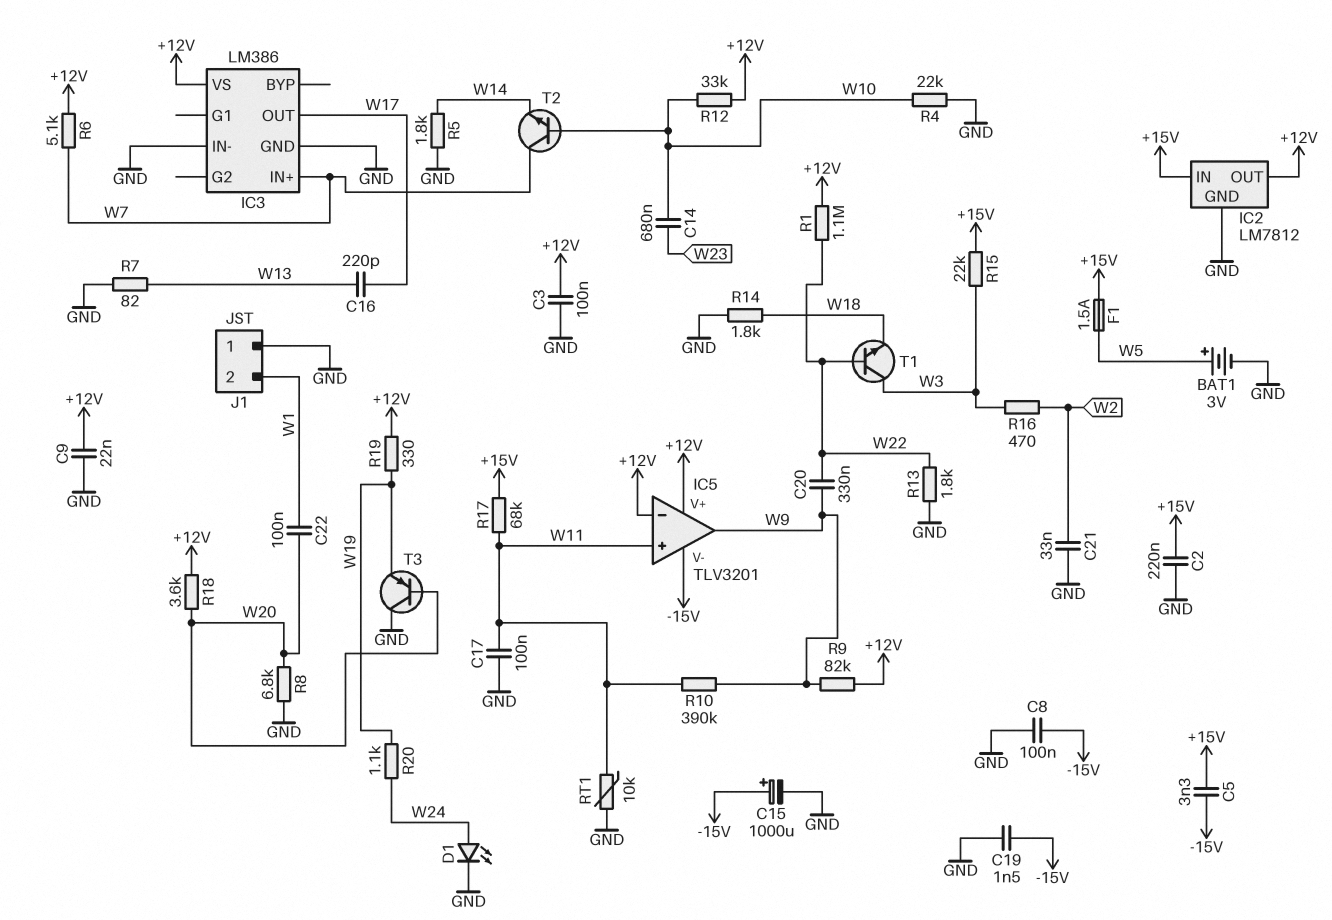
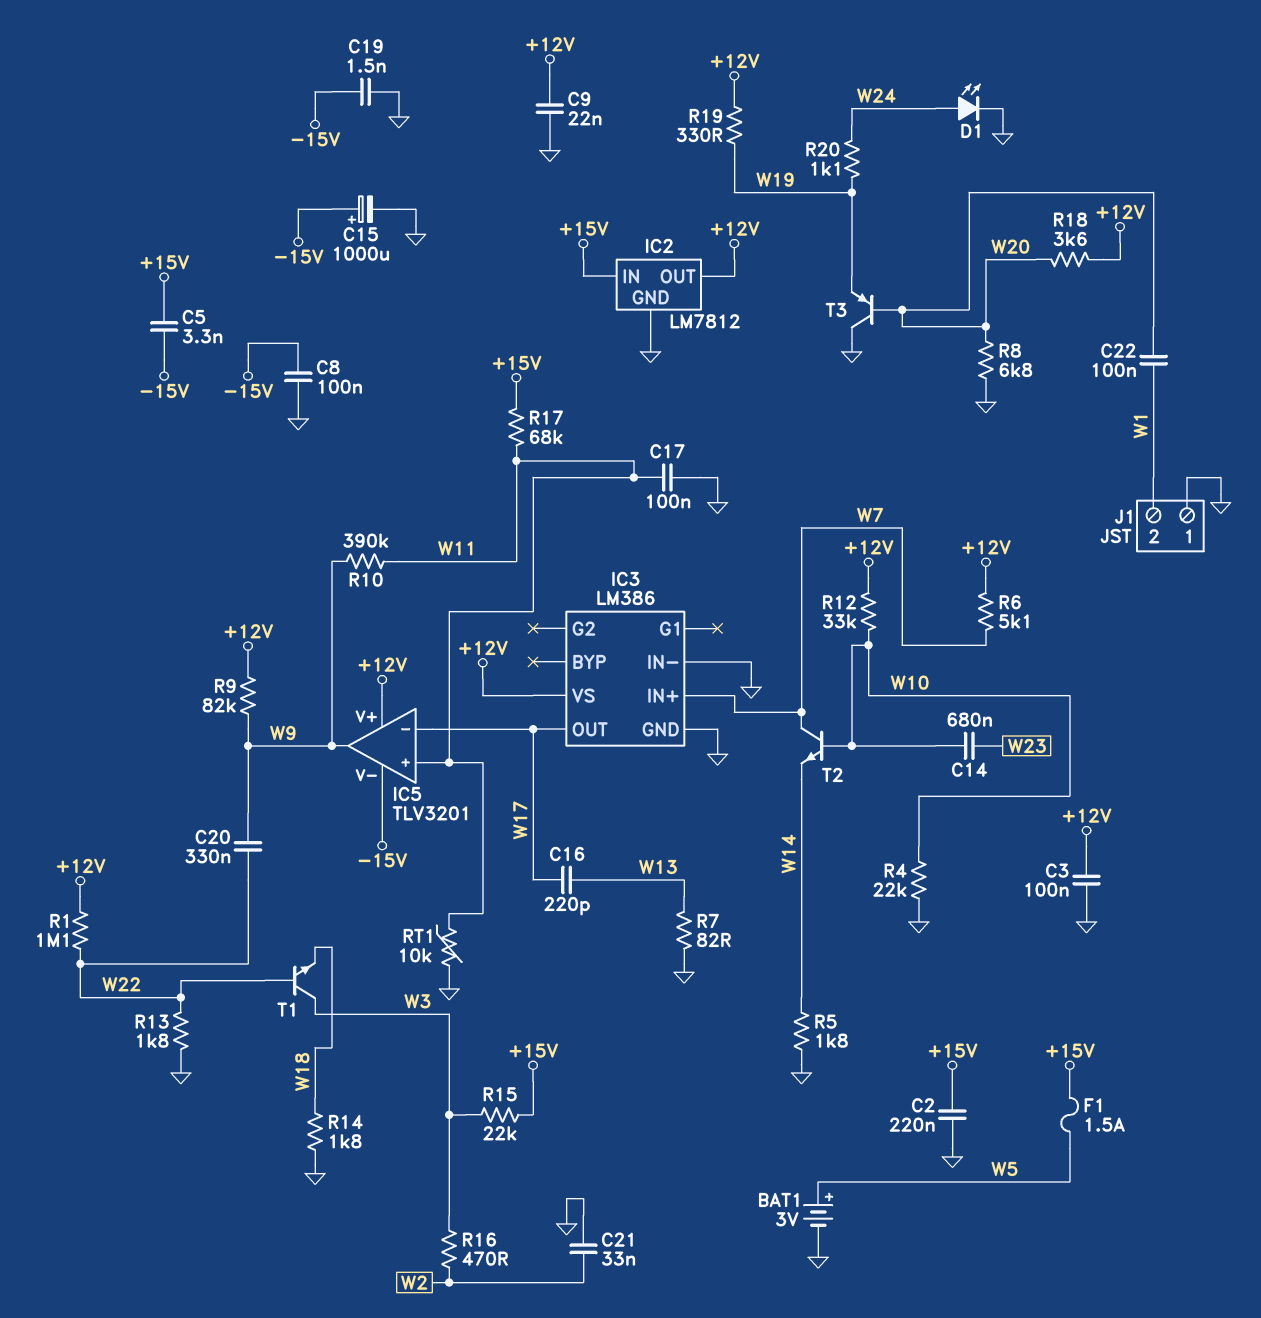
IC5 pin in-: +12V -> W17

